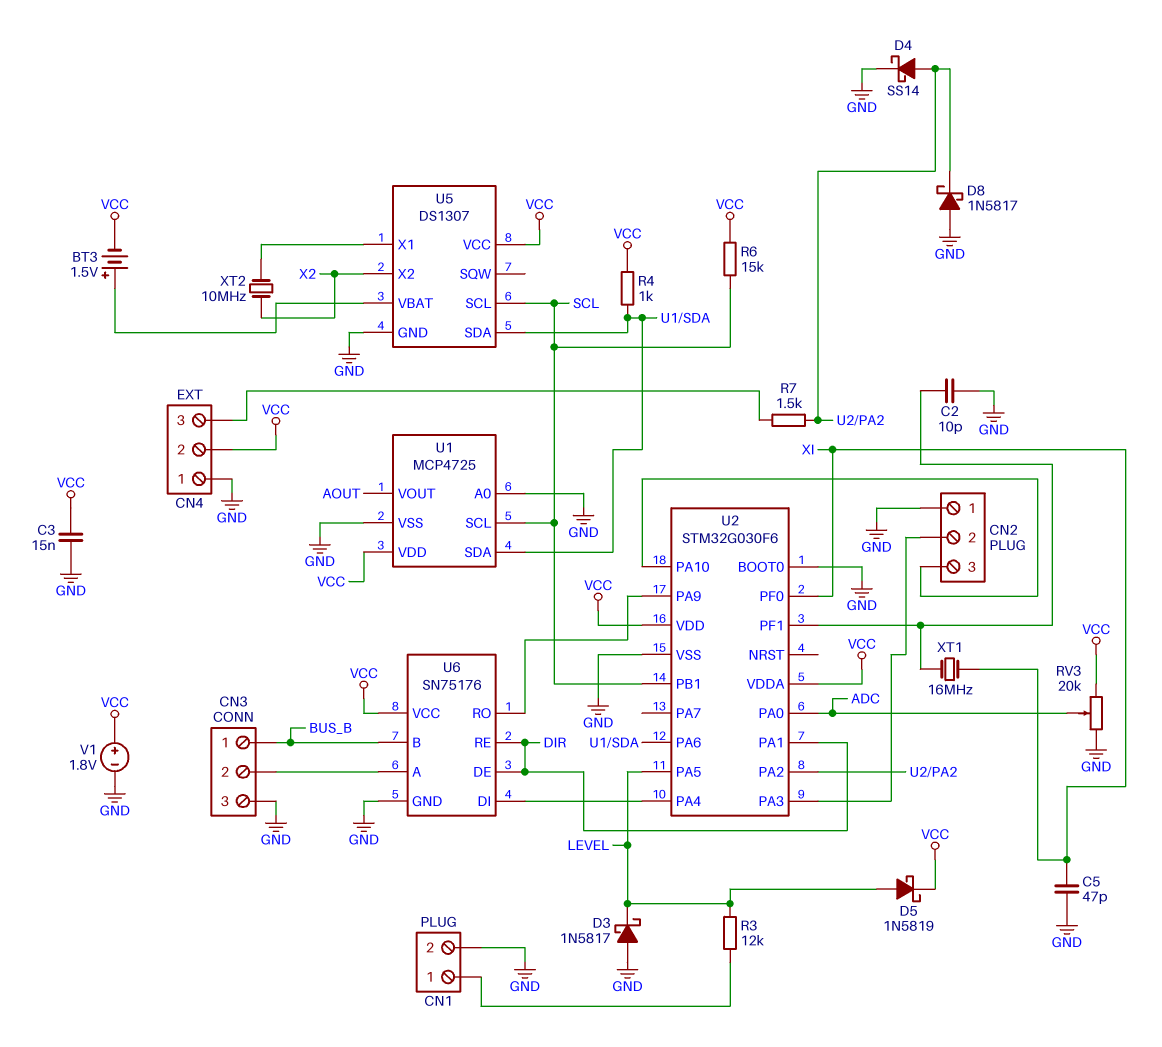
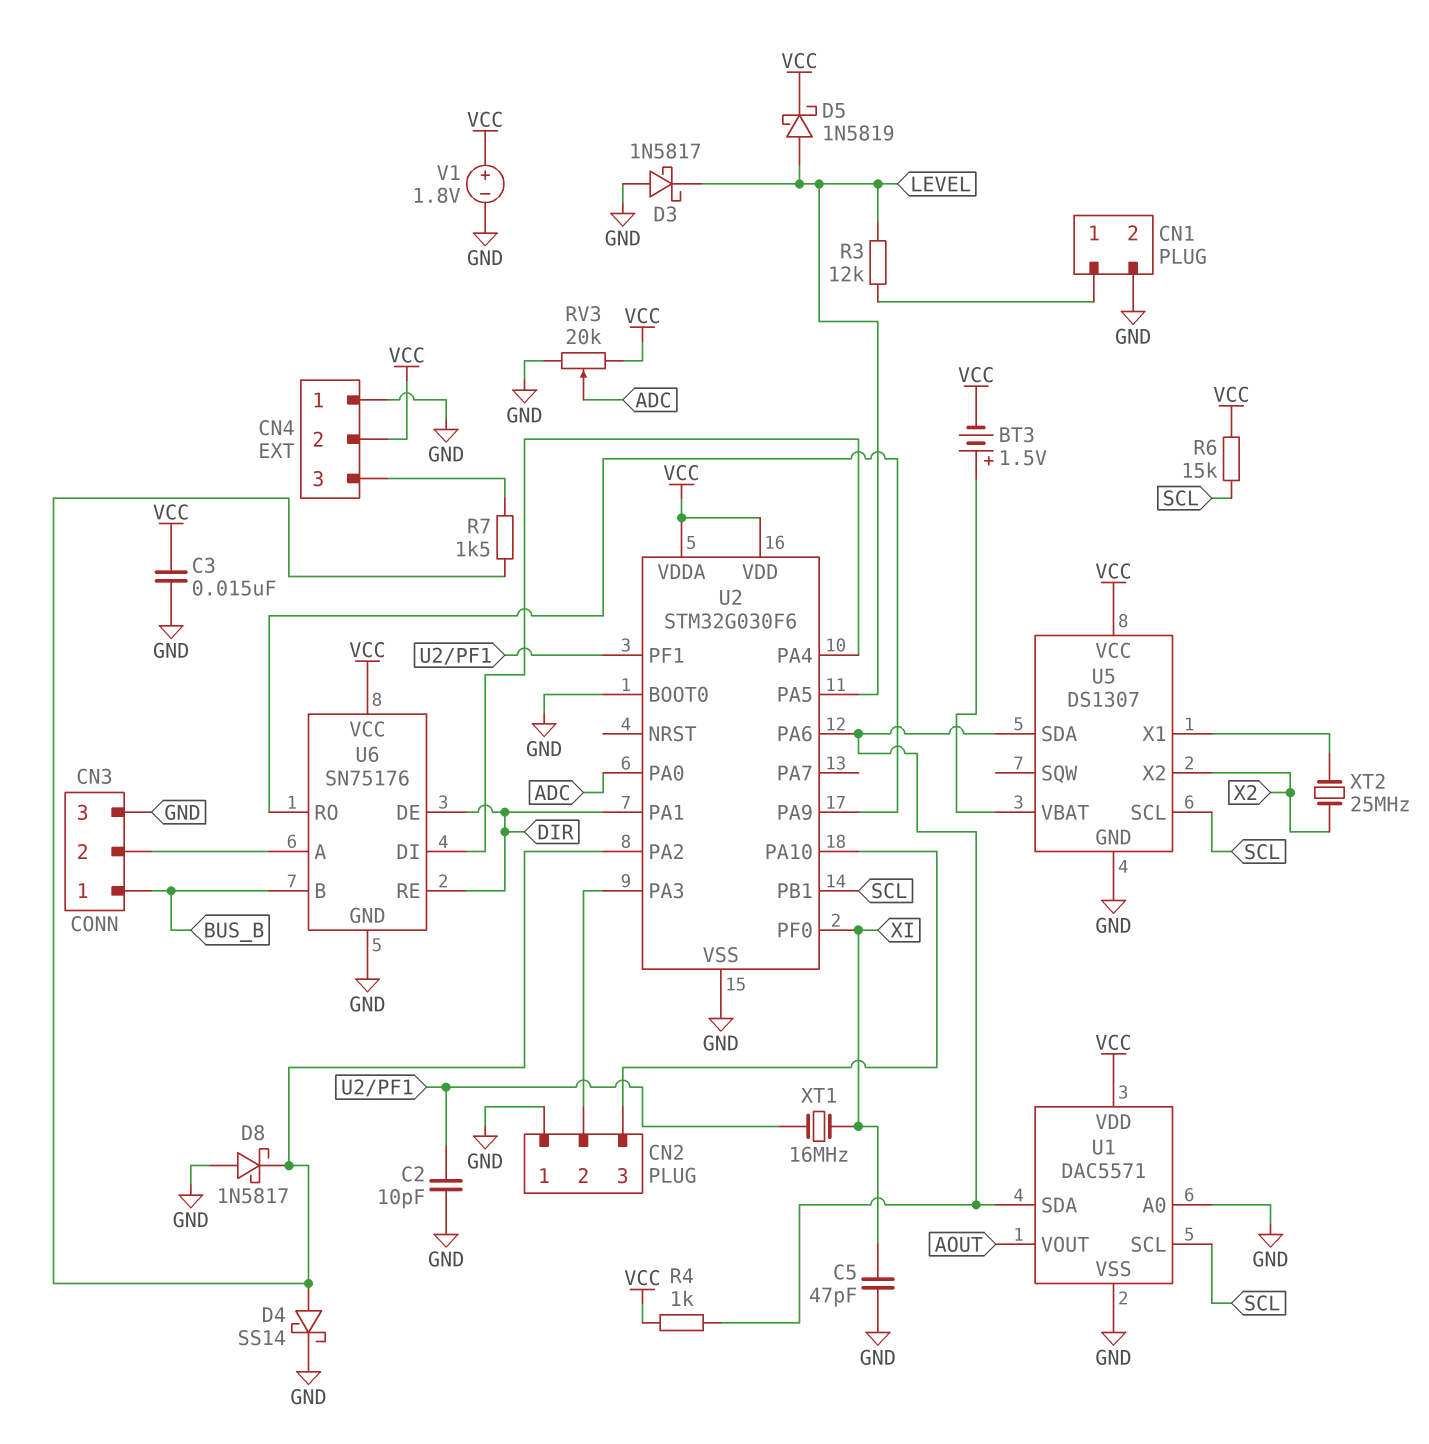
U1: MCP4725 -> DAC5571
XT2: 10MHz (U5/X1, X2) -> 25MHz (U5/X1, X2)

